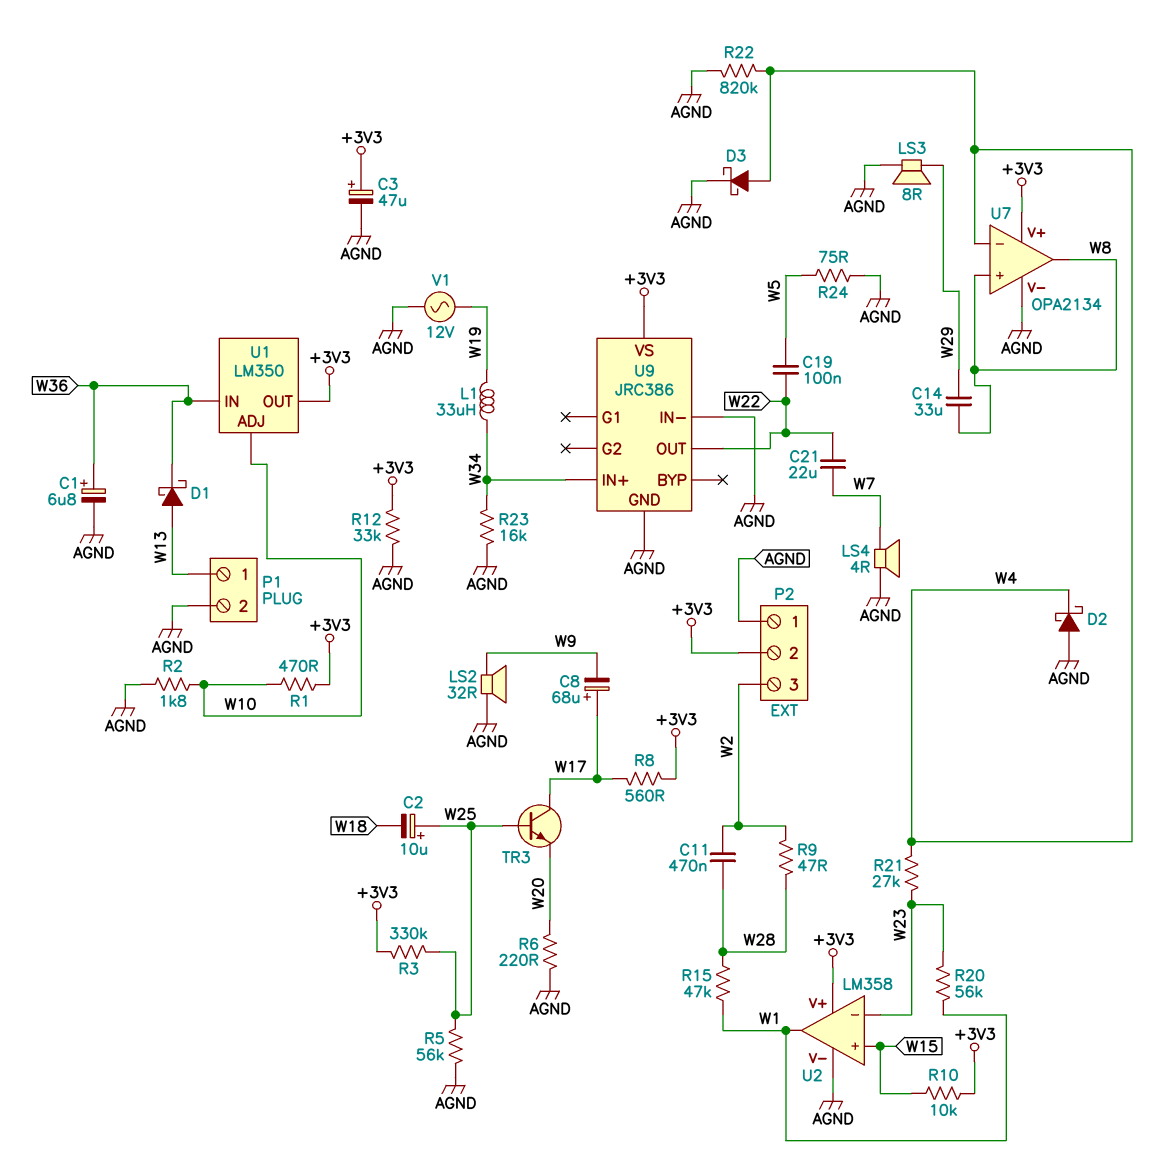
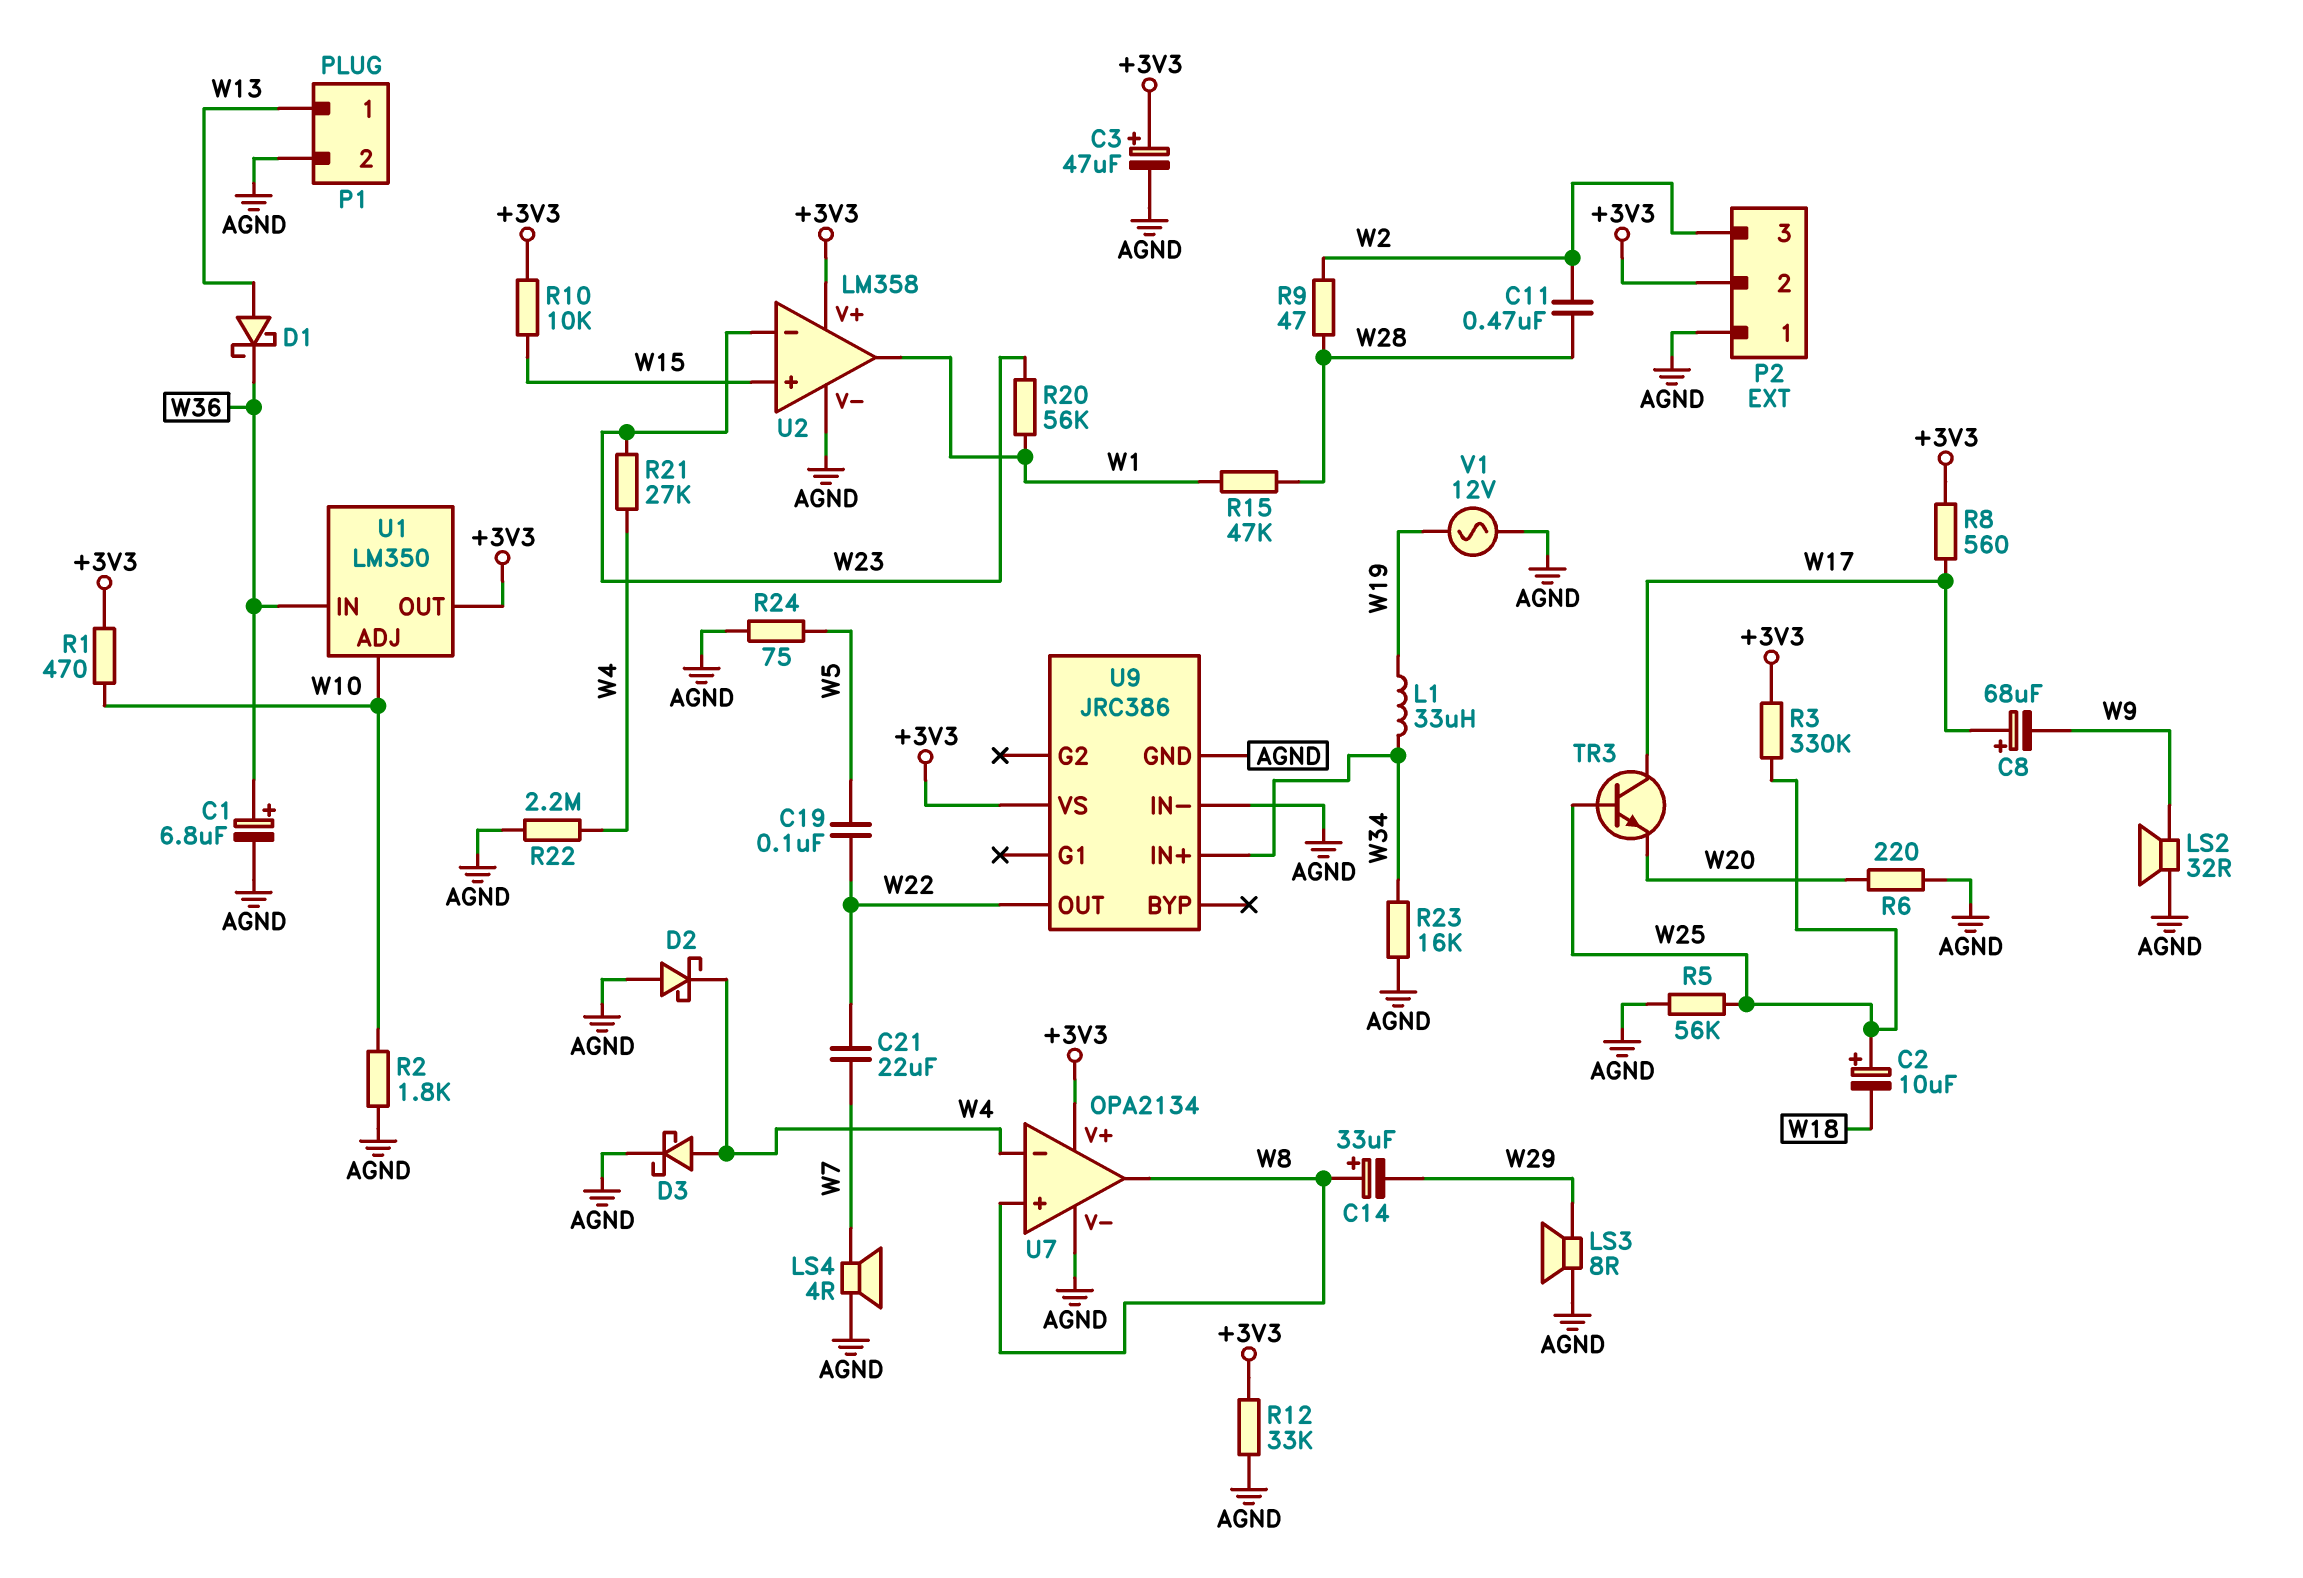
C14: 33uF (W8, W29) -> 33uF (plus W8, minus W29)
R22: 820k (AGND, W4) -> 2.2M (AGND, W4)

